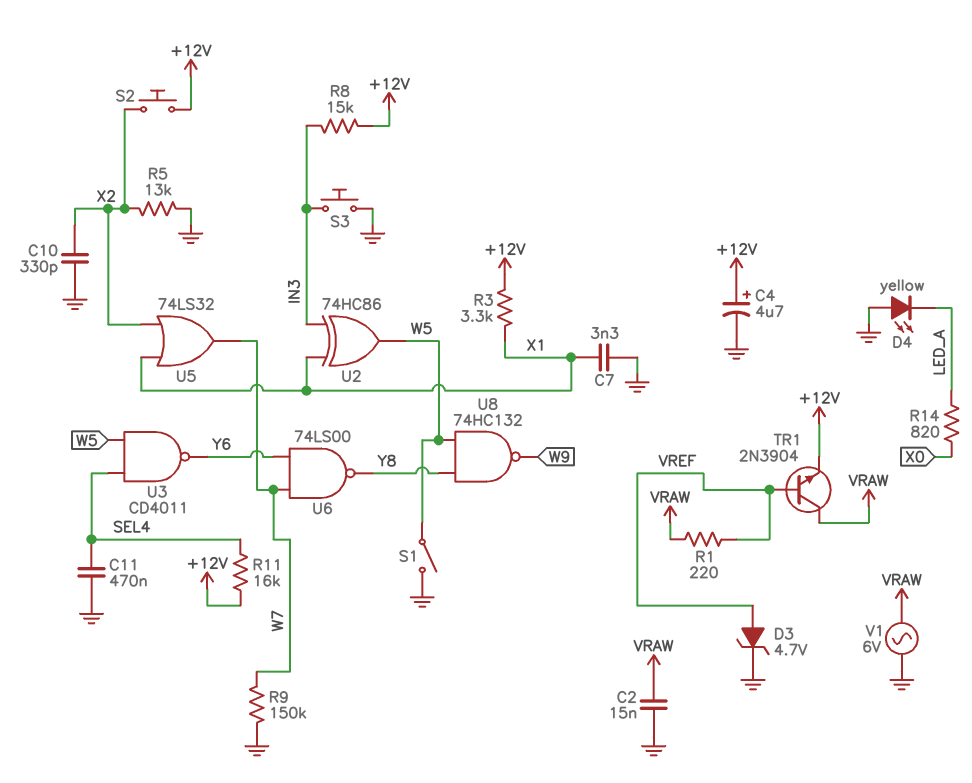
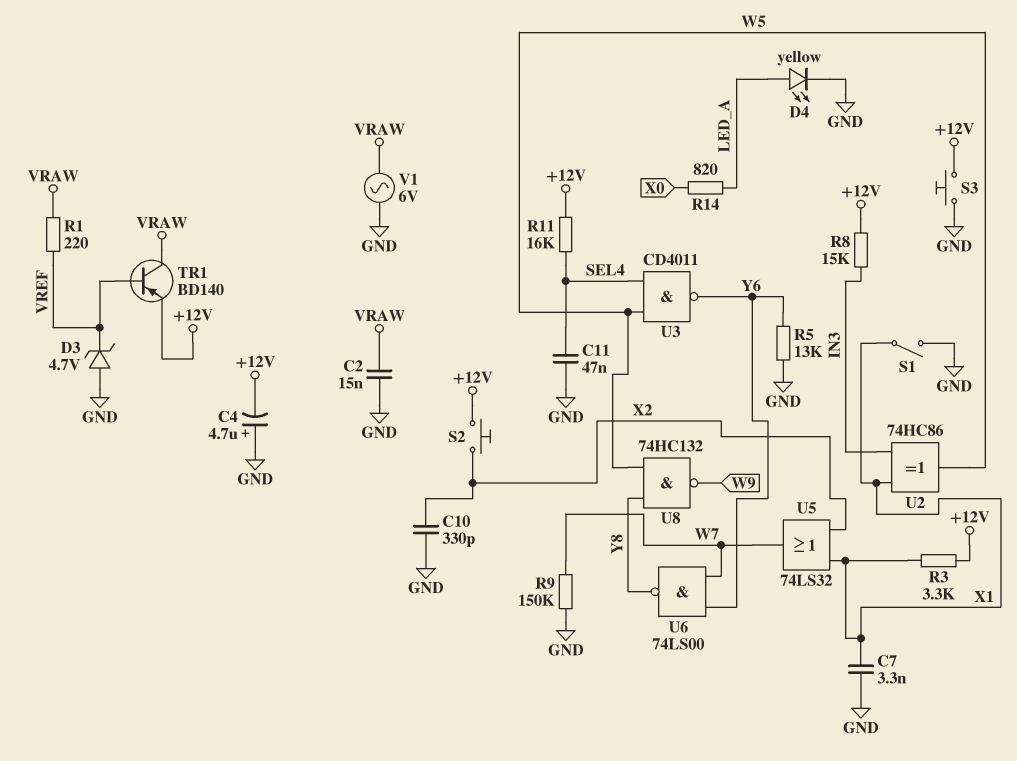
C4: 4.7uF (plus +12V, minus GND) -> 4.7uF (plus GND, minus +12V)
C11: 470nF (GND, SEL4) -> 47nF (GND, SEL4)
D3: zener 4.7V (A VREF, K GND) -> zener 4.7V (A GND, K VREF)
D4: LED yellow (A GND, K LED_A) -> LED yellow (A LED_A, K GND)
R5: 13k (GND, X2) -> 13k (GND, Y6)
S1: switch (GND, W5) -> switch (GND, X1)
S3: button (GND, IN3) -> button (+12V, GND)
TR1: NPN 2N3904 (B VREF, C VRAW, E +12V) -> PNP BD140 (B VREF, C VRAW, E +12V)

